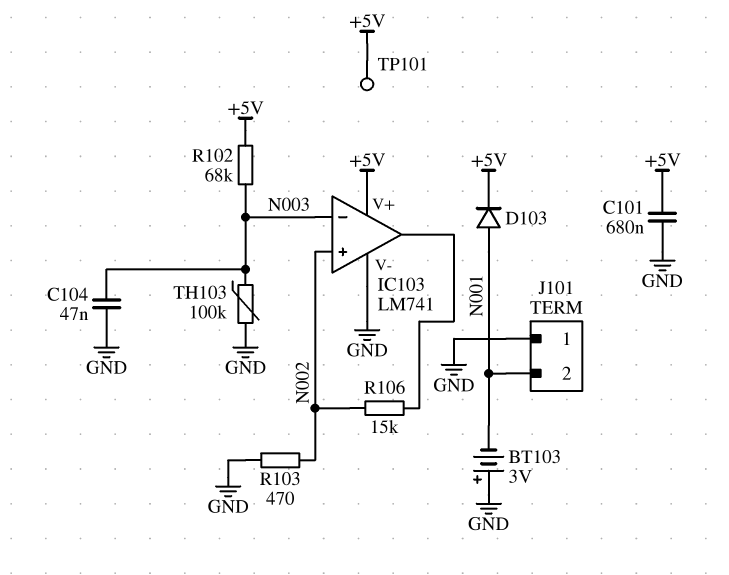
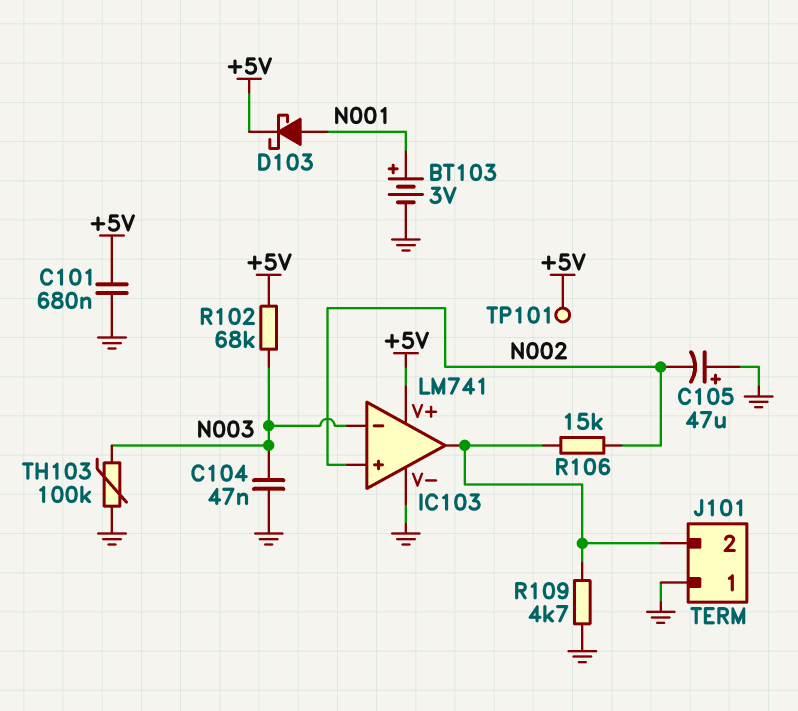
BT103: 3V (plus GND, minus N001) -> 3V (plus N001, minus GND)
C105: none -> 47uF (plus GND, minus N002)
D103: diode (A N001, K +5V) -> schottky (A N001, K +5V)
J101 pin 2: N001 -> IC103/out
R103: 470 (GND, N002) -> none
R109: none -> 4.7k (GND, IC103/out)

